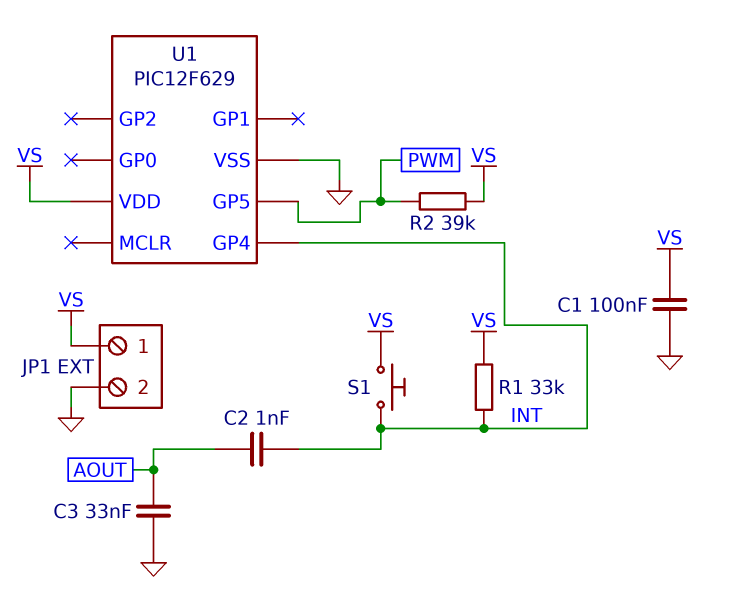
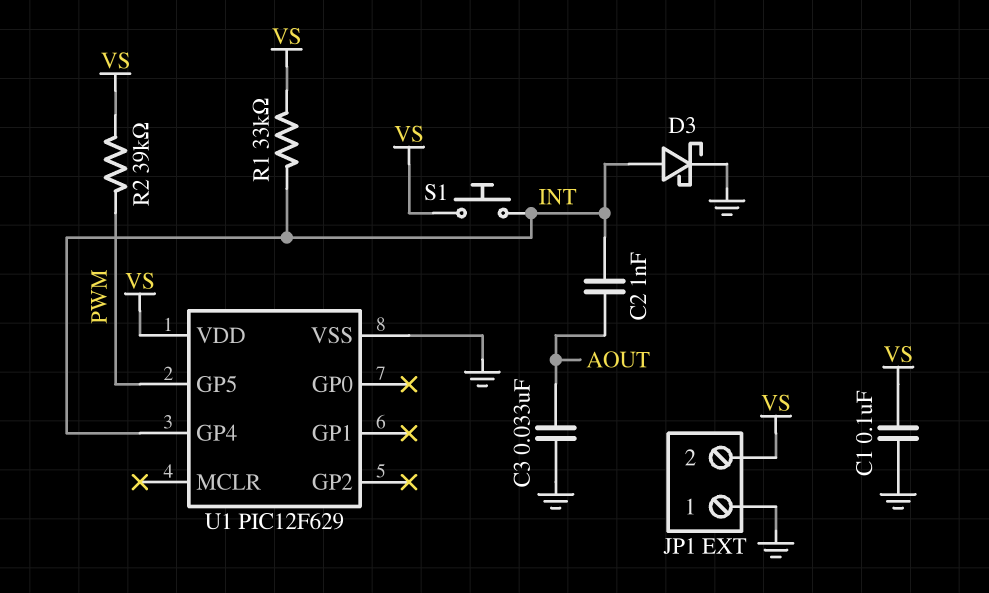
D3: none -> schottky (A INT, K GND)
JP1 pin 1: VS -> GND
JP1 pin 2: GND -> VS

